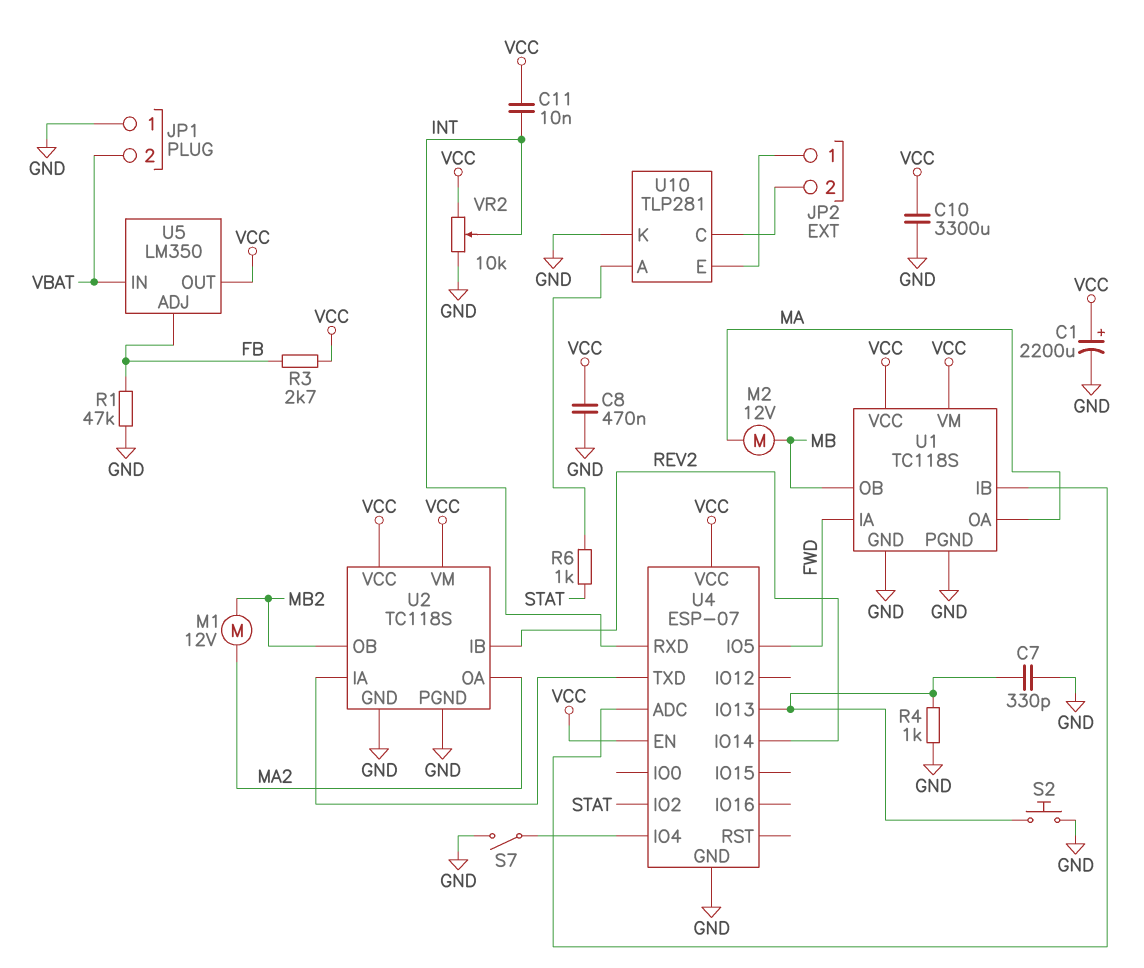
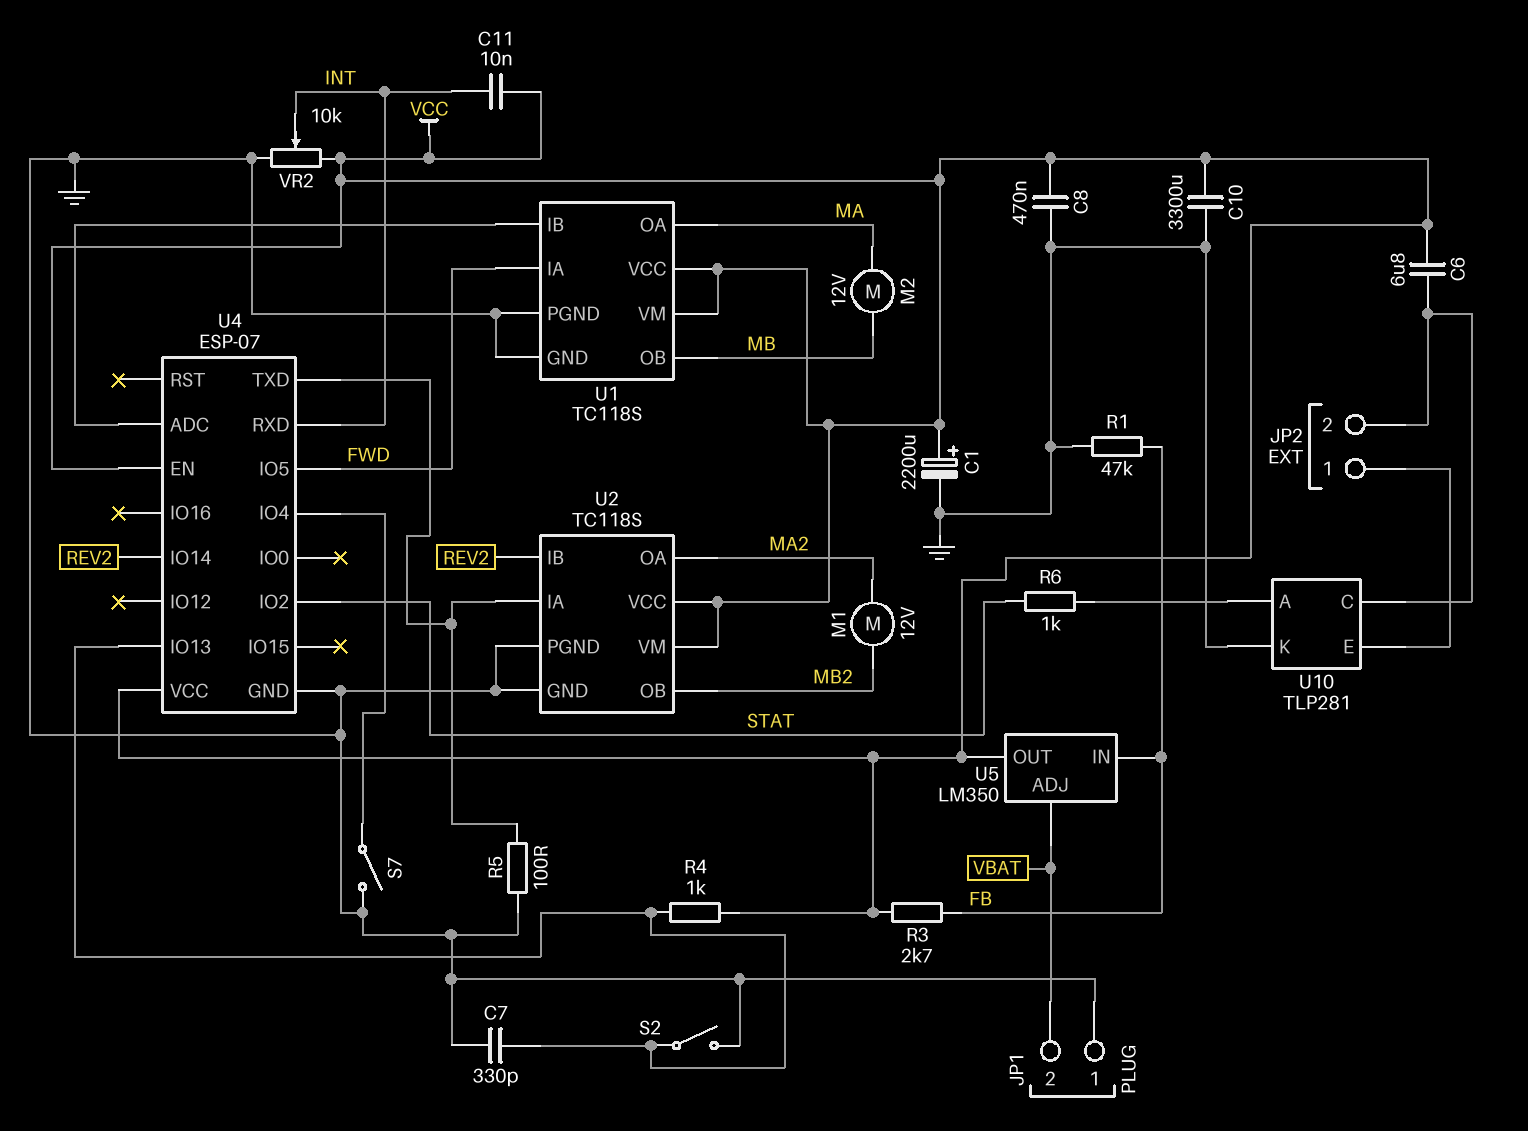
C6: none -> 6.8uF (JP2/2, VCC)
R4: 1k (GND, U4/IO13) -> 1k (U4/IO13, VCC)
R5: none -> 100 (GND, U2/IA)
S2: button (GND, U4/IO13) -> switch (GND, U4/IO13)
U5 pin ADJ: FB -> VBAT
U5 pin IN: VBAT -> FB

